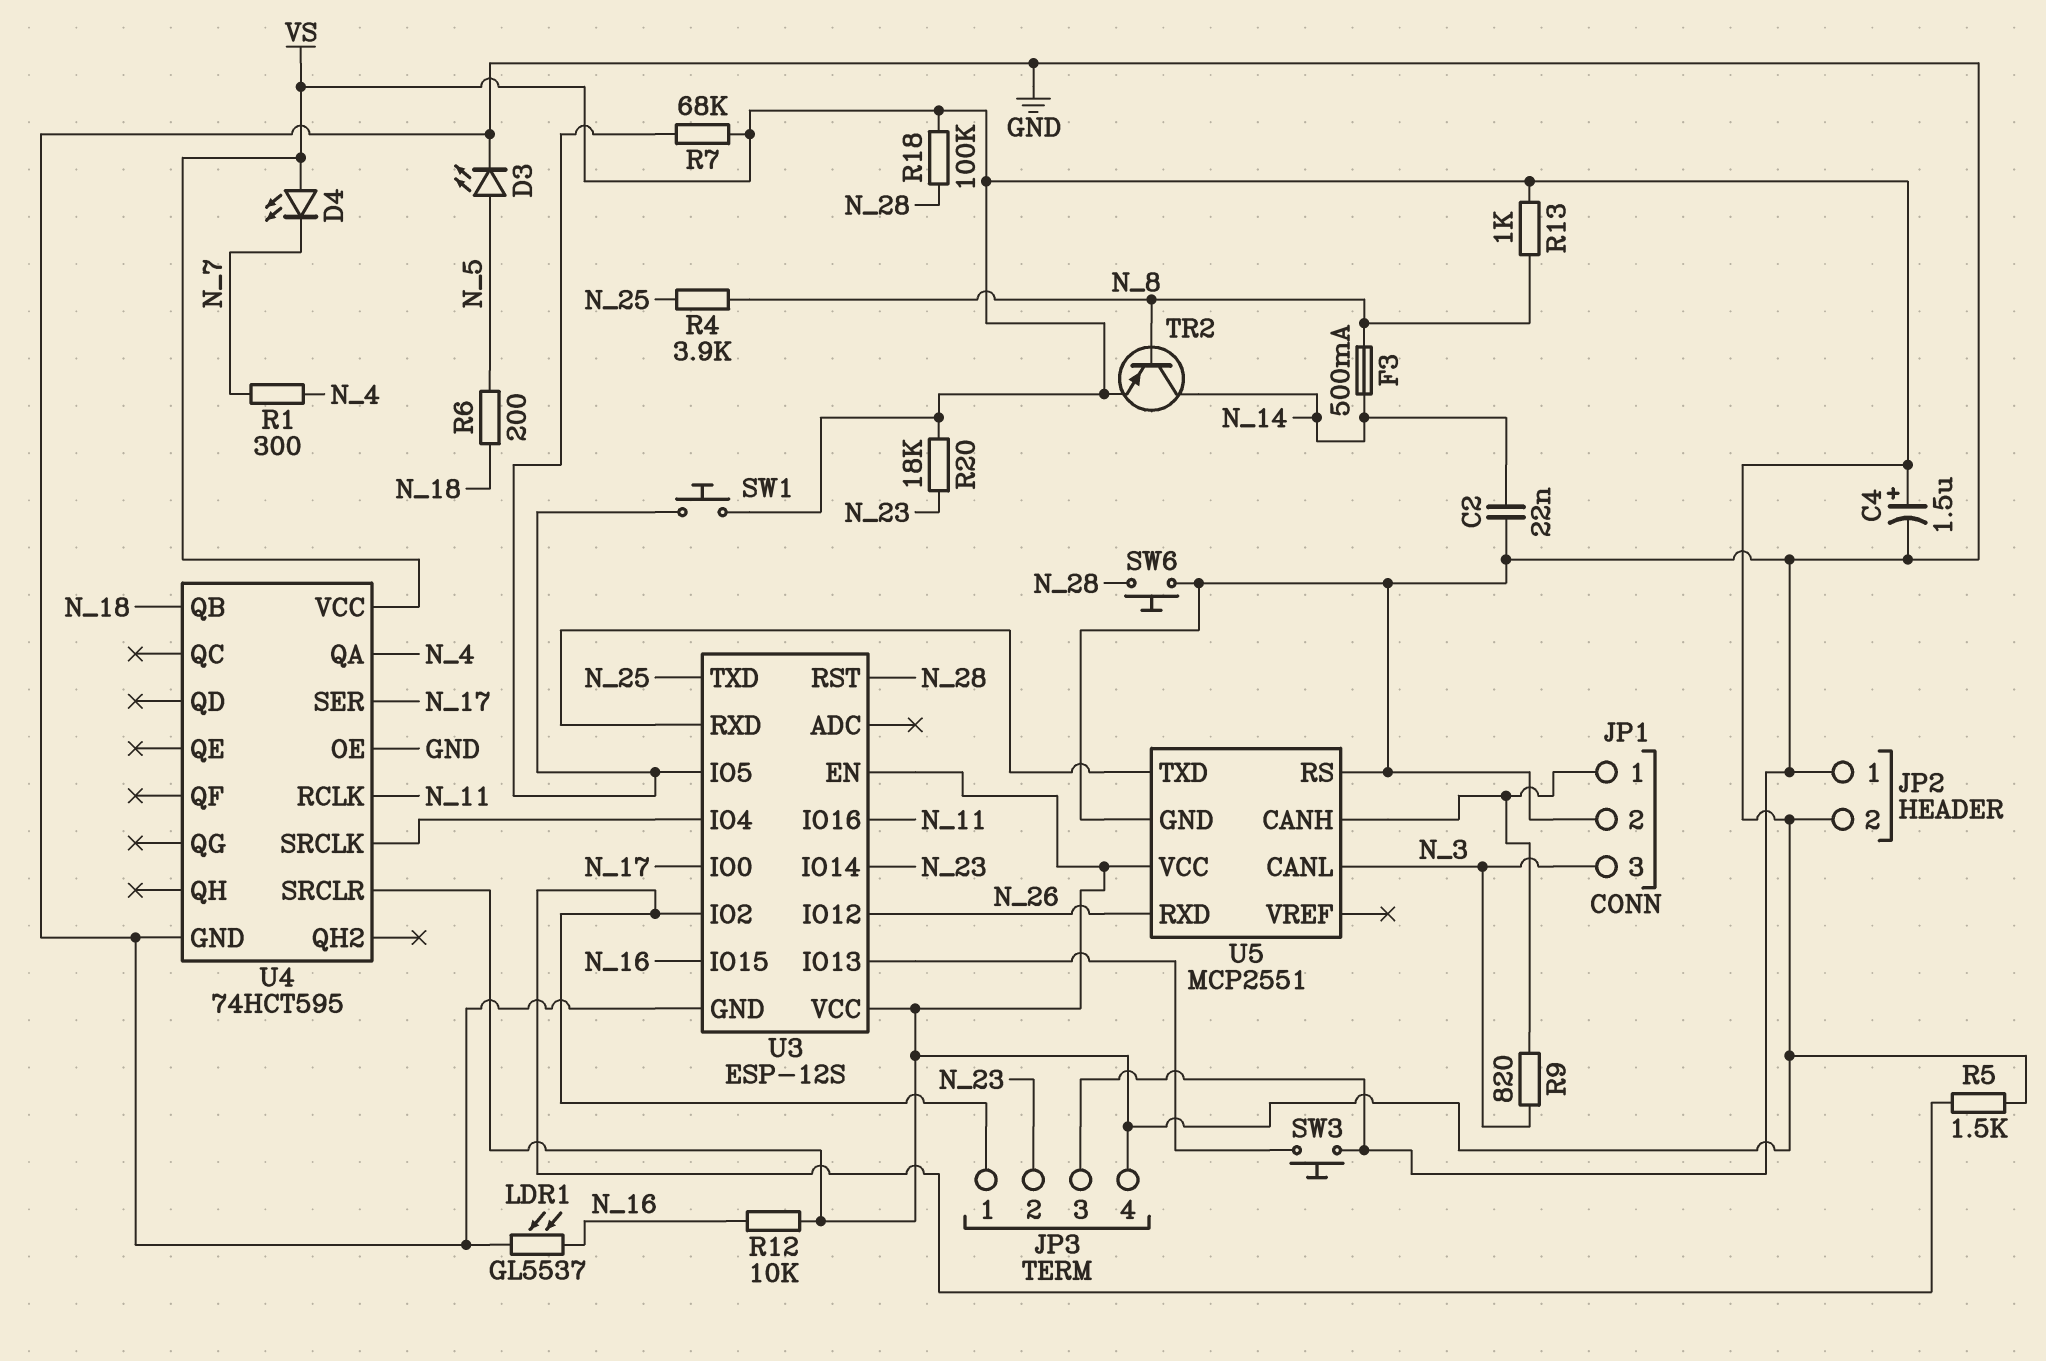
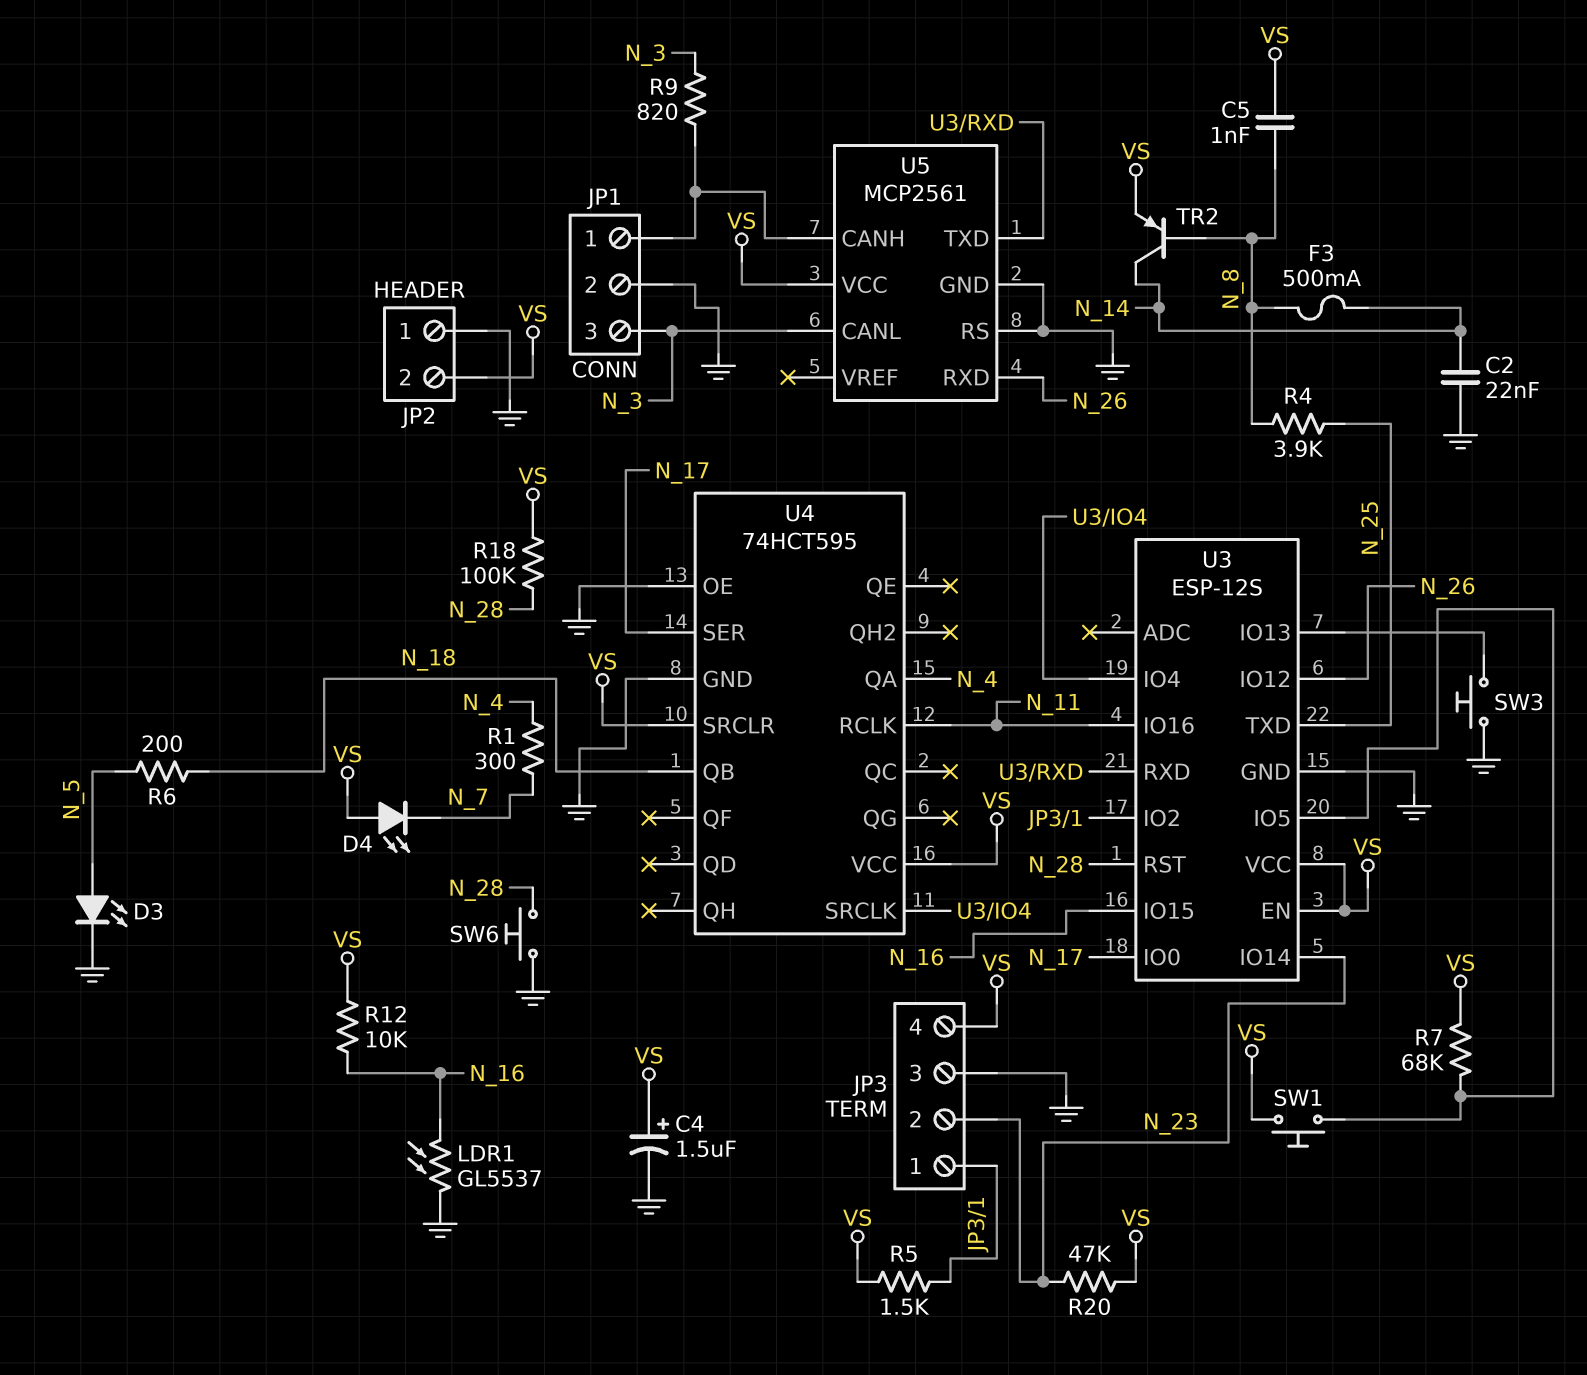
C5: none -> 1nF (N_8, VS)
R13: 1k (N_8, VS) -> none
R20: 18k (N_23, VS) -> 47k (N_23, VS)
U5: MCP2551 -> MCP2561

